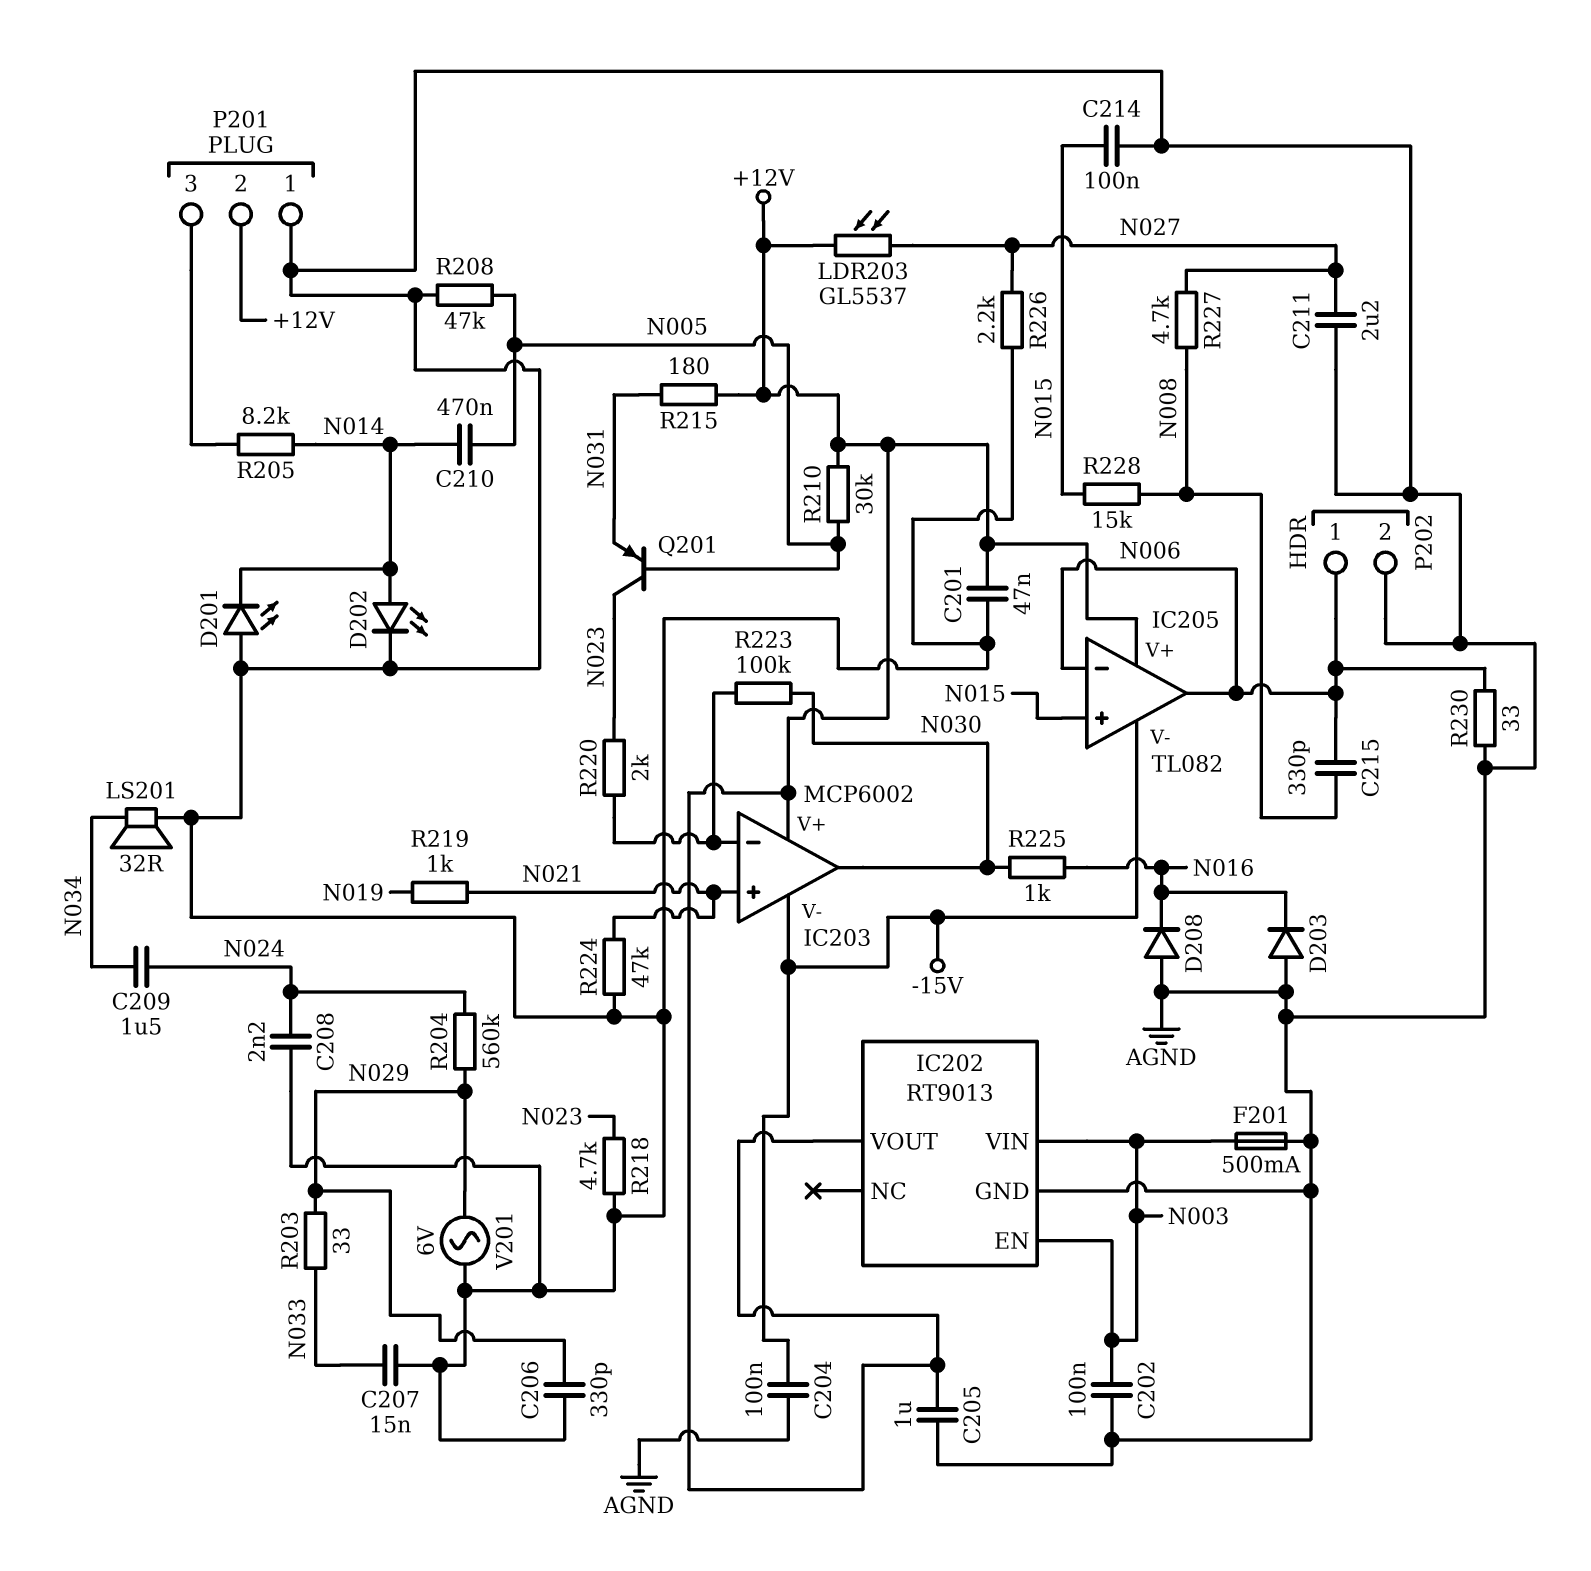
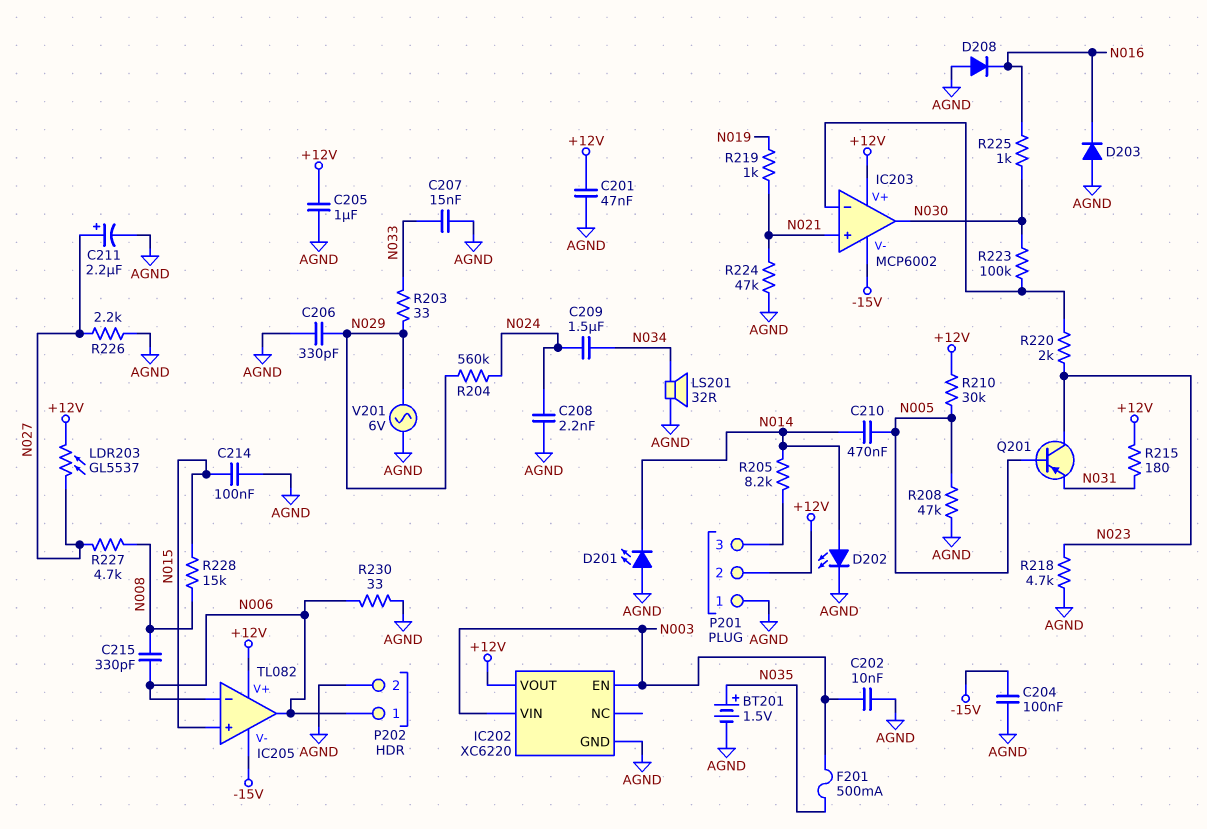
BT201: none -> 1.5V (plus N035, minus AGND)
C202: 100nF (AGND, N003) -> 10nF (AGND, N003)
C211: 2.2uF (AGND, N027) -> 2.2uF (plus N027, minus AGND)
F201: 500mA (AGND, N003) -> 500mA (N003, N035)
IC202: RT9013 -> XC6220

